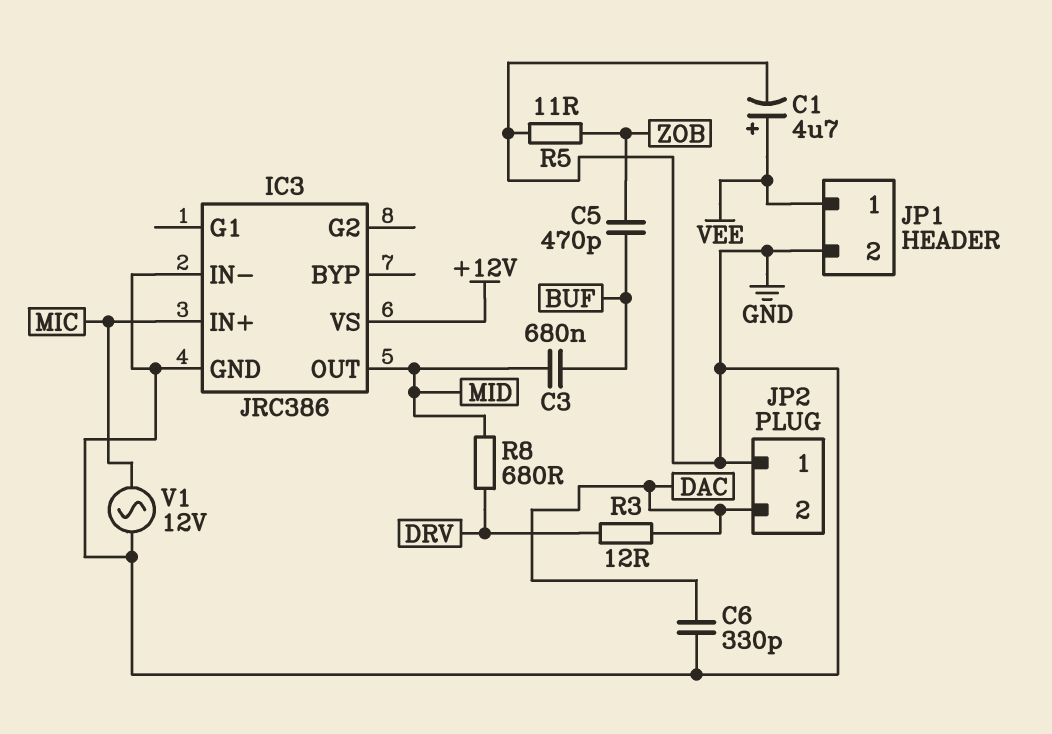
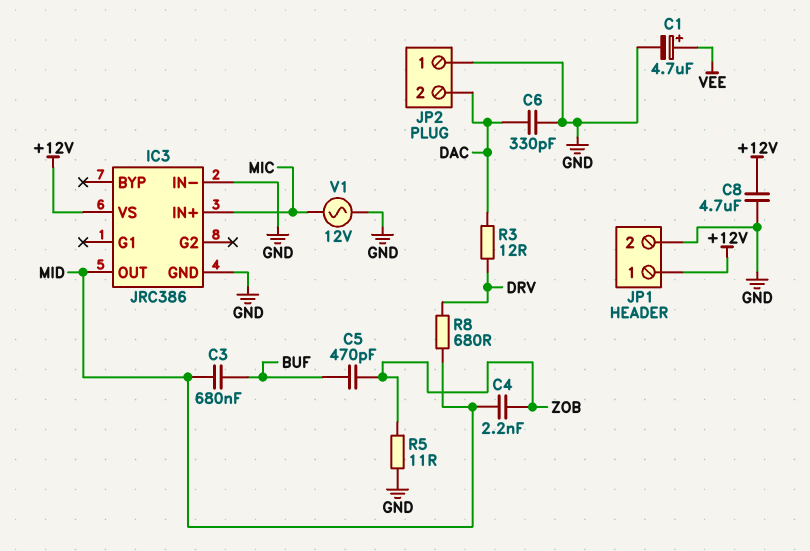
C4: none -> 2.2nF (MID, ZOB)
C8: none -> 4.7uF (+12V, GND)
JP1 pin 1: VEE -> +12V

